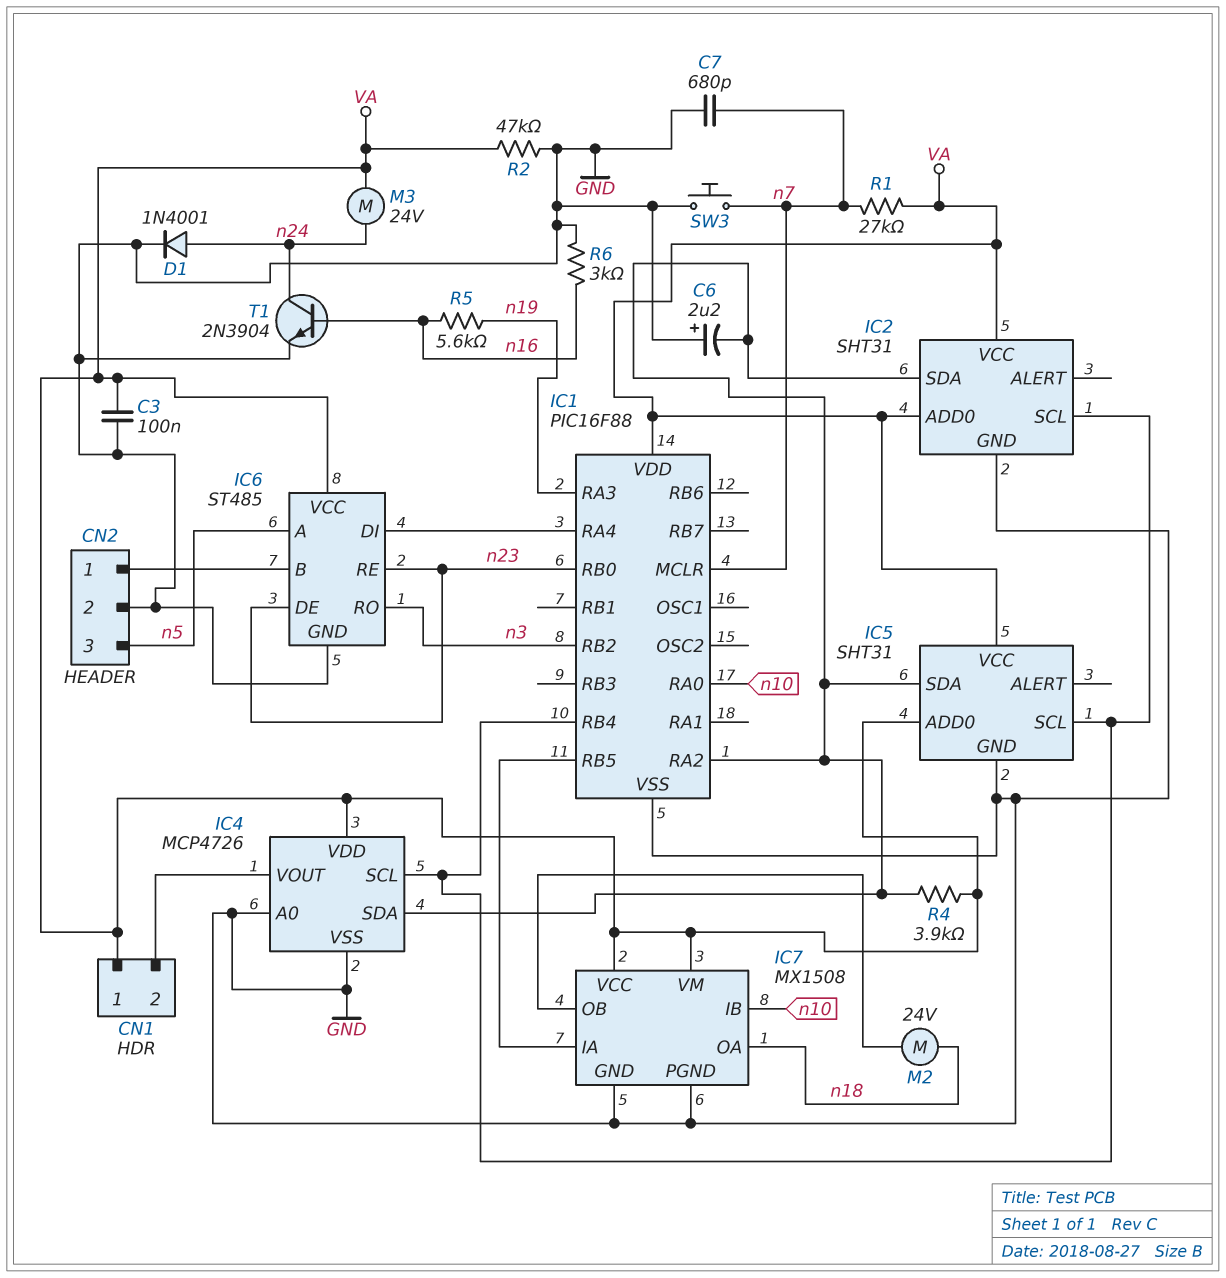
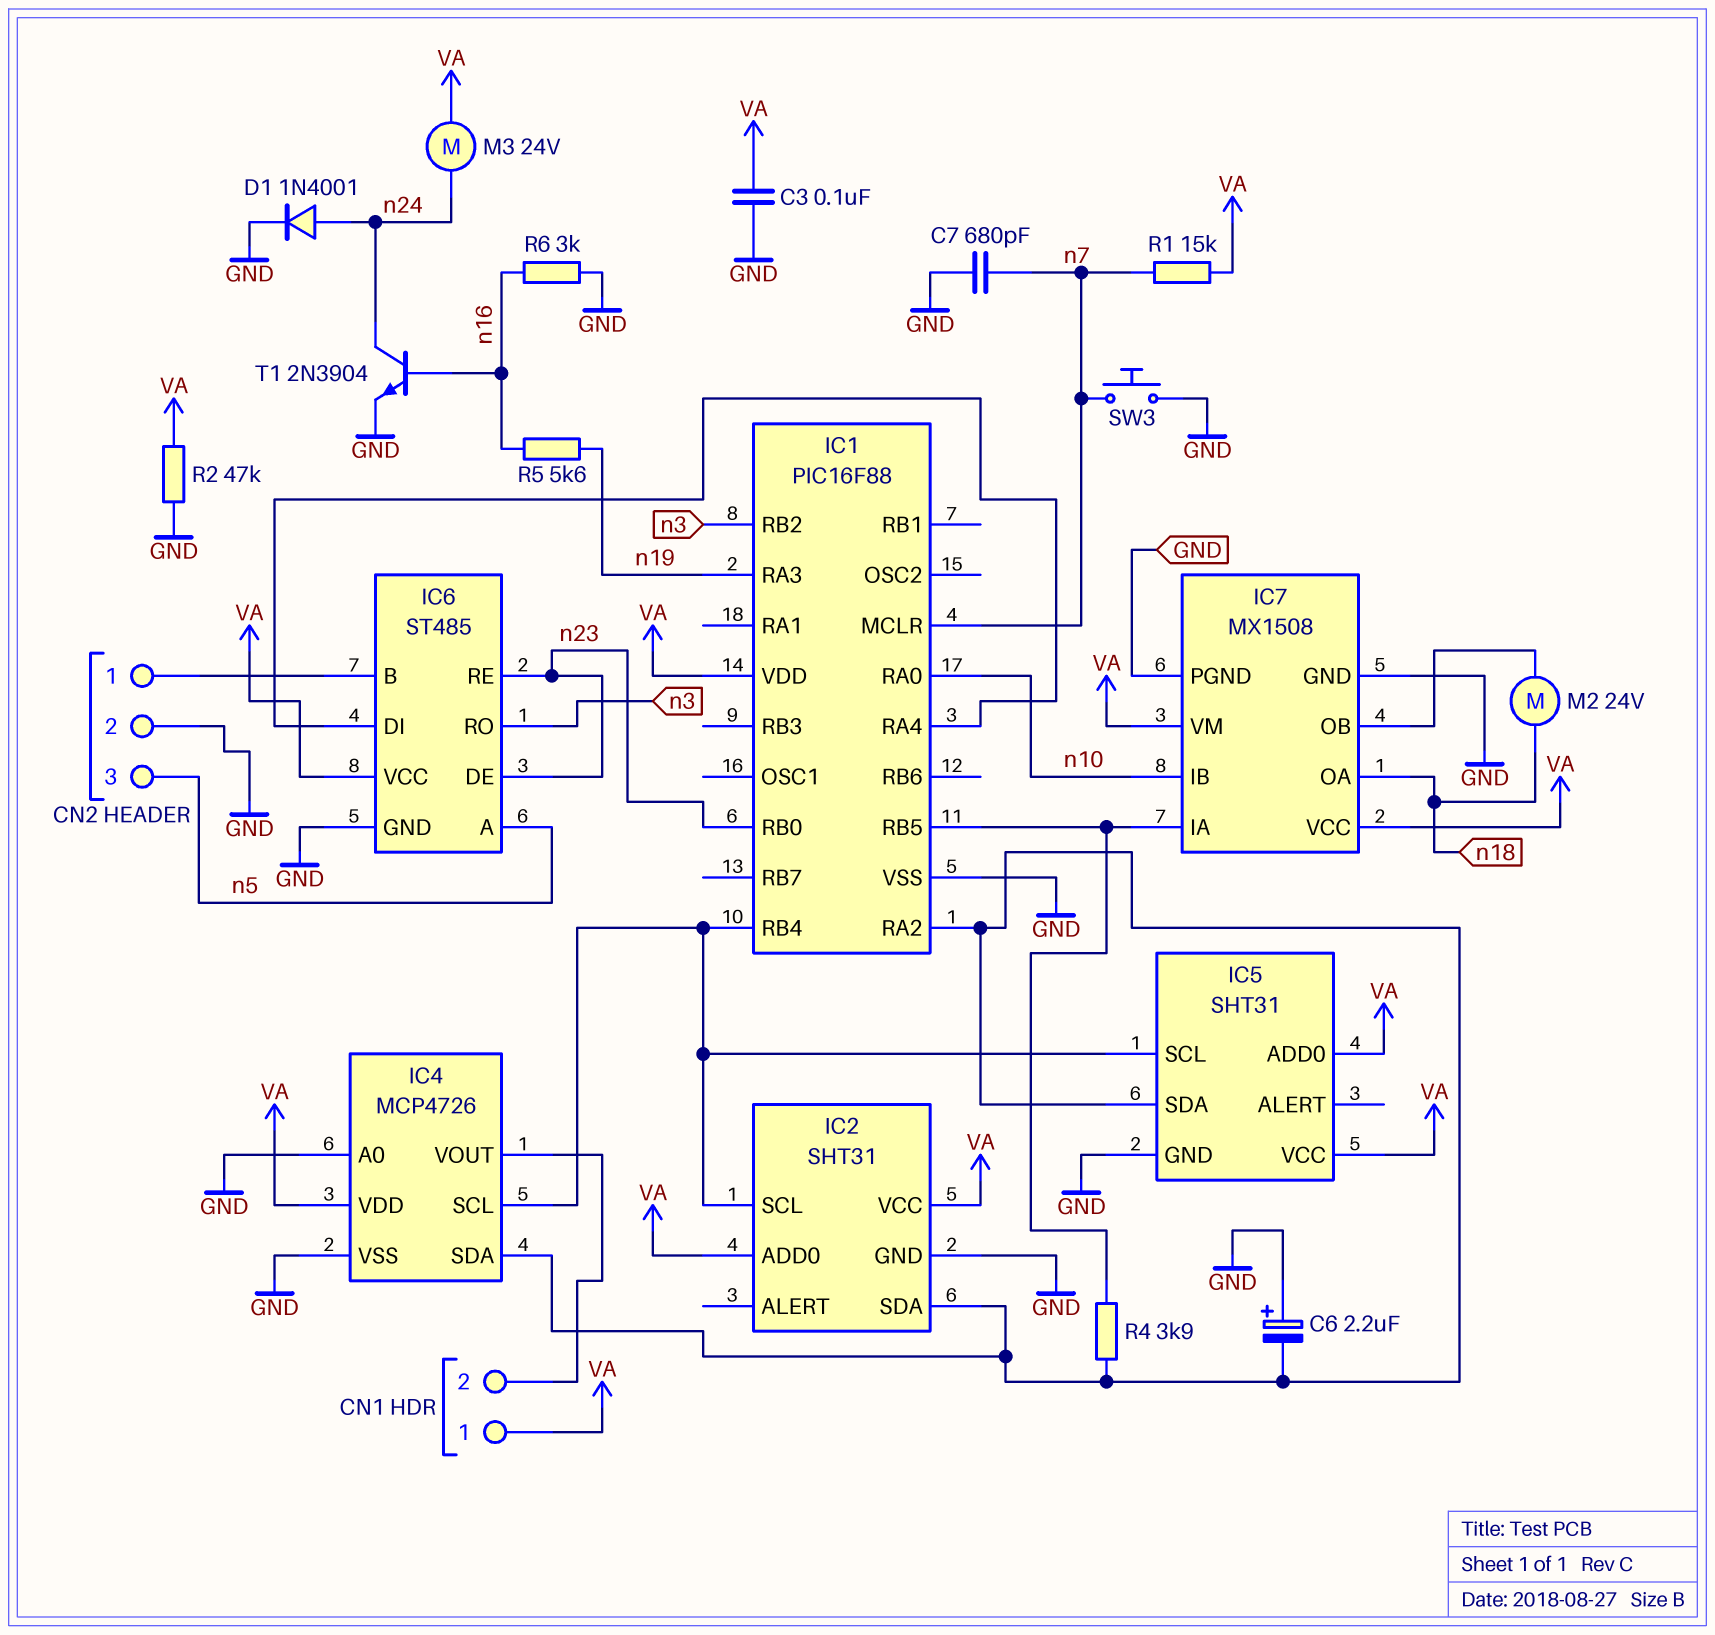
R1: 27k (VA, n7) -> 15k (VA, n7)
R4: 3.9k (IC1/RA2, VA) -> 3.9k (IC1/RA2, IC1/RB5)

